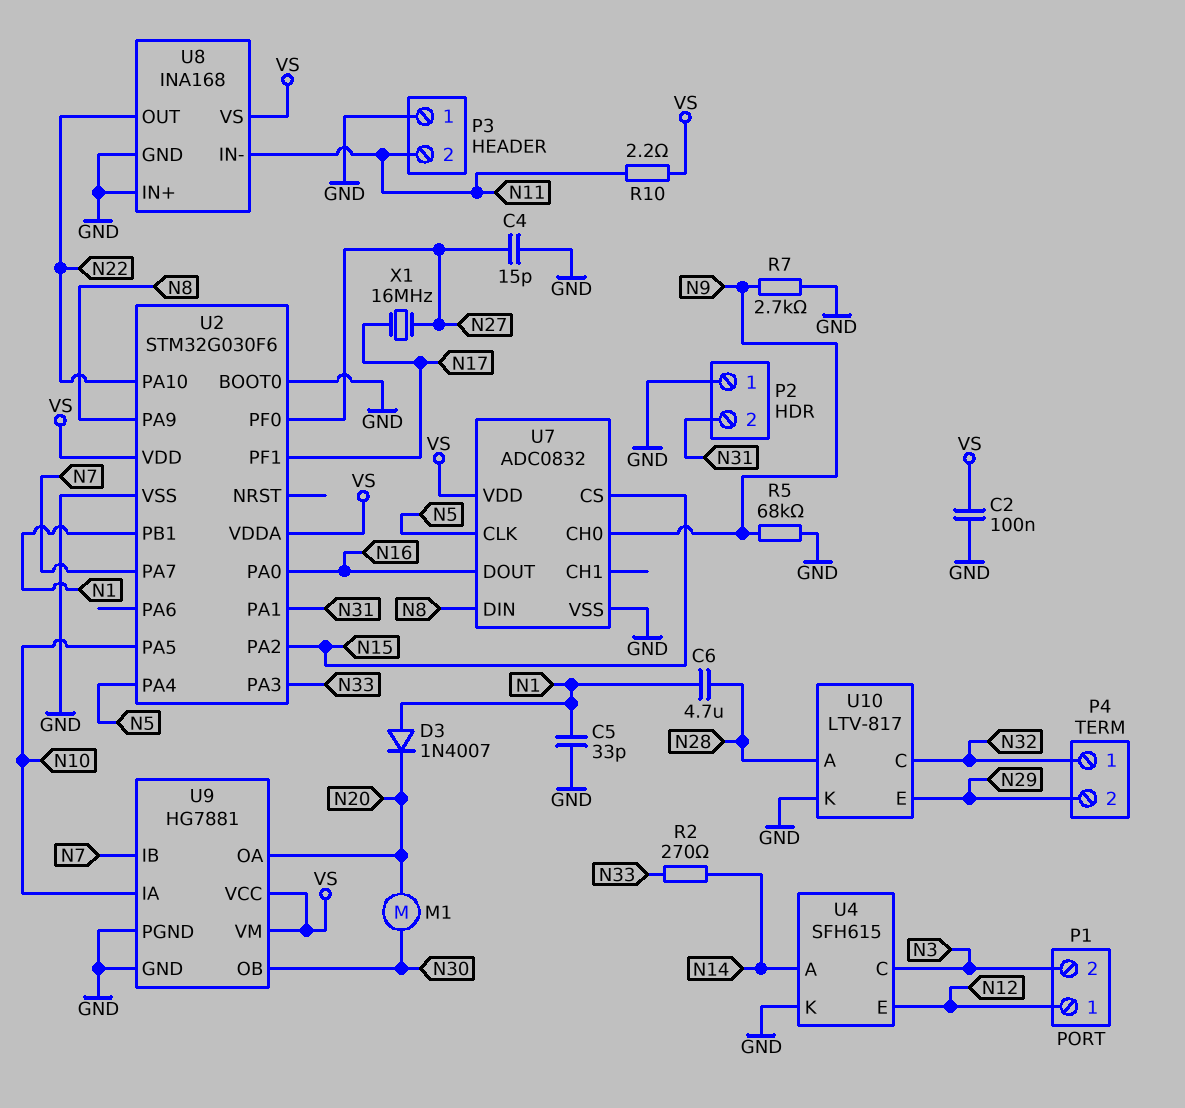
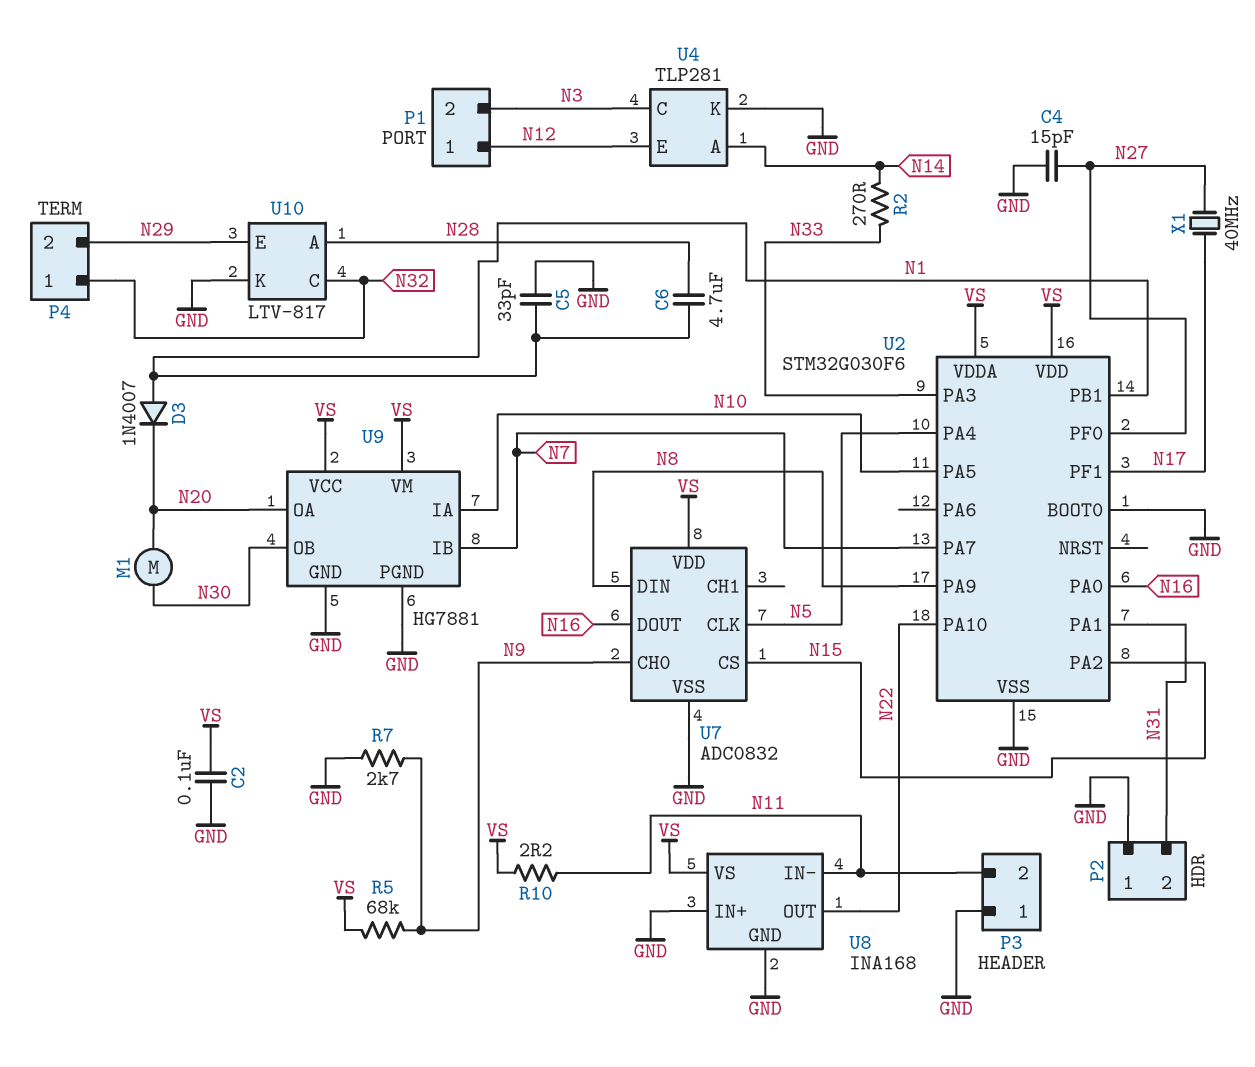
R5: 68k (GND, N9) -> 68k (N9, VS)
U4: SFH615 -> TLP281
X1: 16MHz (N17, N27) -> 40MHz (N17, N27)

